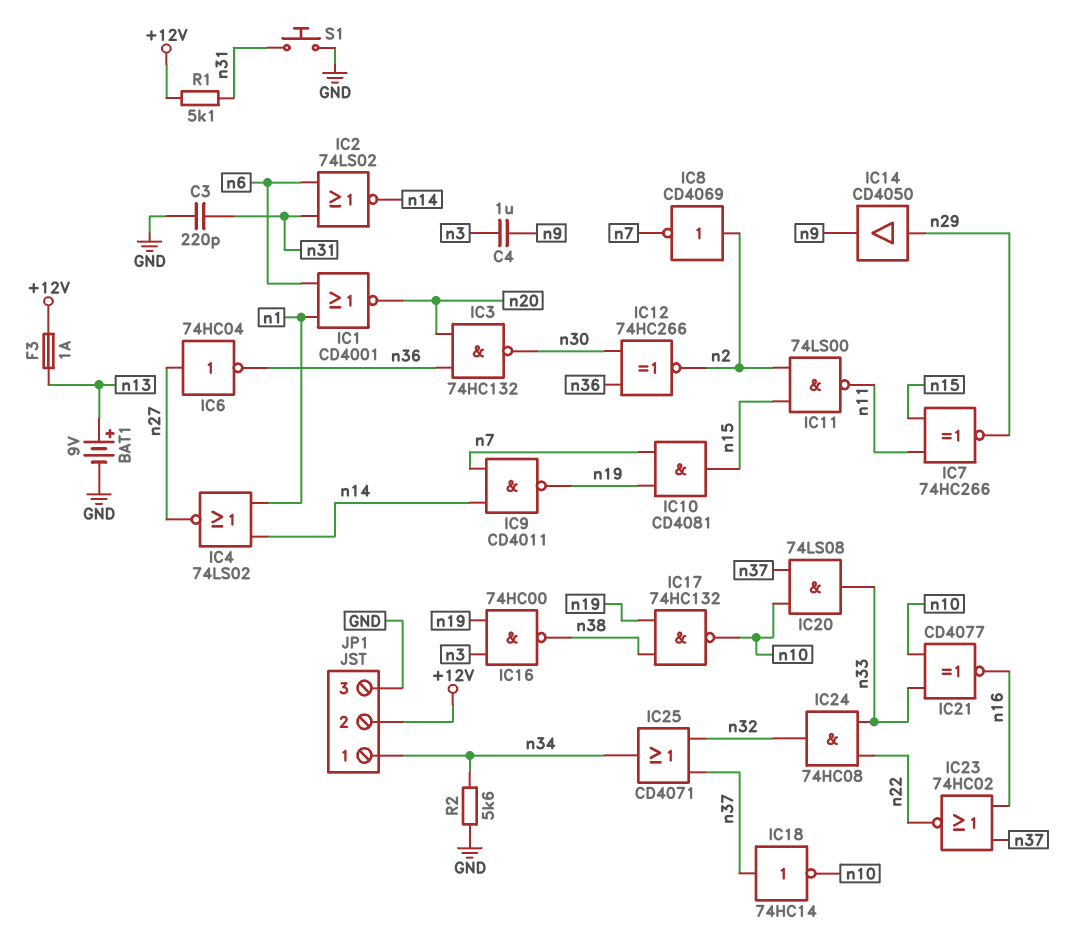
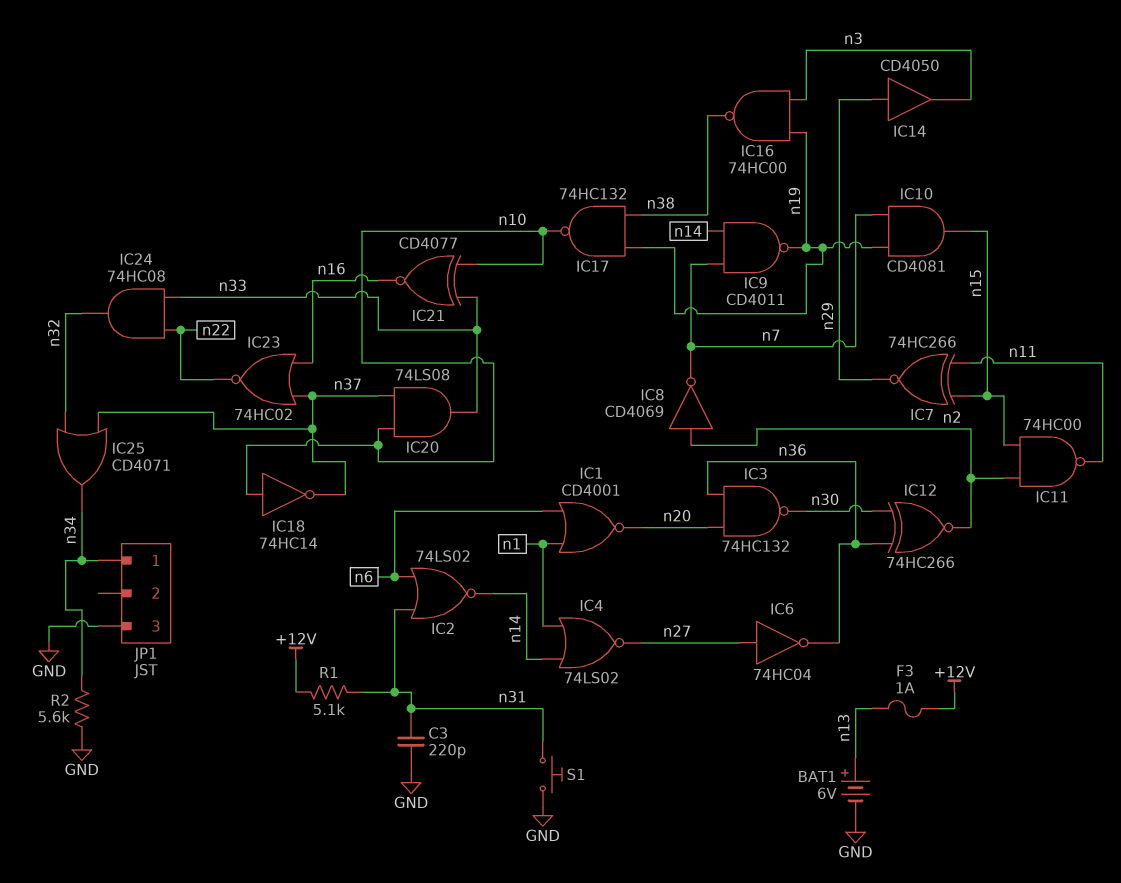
BAT1: 9V (plus n13, minus GND) -> 6V (plus n13, minus GND)
C4: 1uF (n3, n9) -> none
IC11: NAND 74LS00 (in n2, in n15, out n11) -> NAND 74HC00 (in n2, in n15, out n11)
IC14: buffer CD4050 (in n29, out n9) -> buffer CD4050 (in n29, out n3)
IC18: NOT 74HC14 (in n37, out n10) -> NOT 74HC14 (in n10, out n37)
JP1 pin 2: +12V -> none

